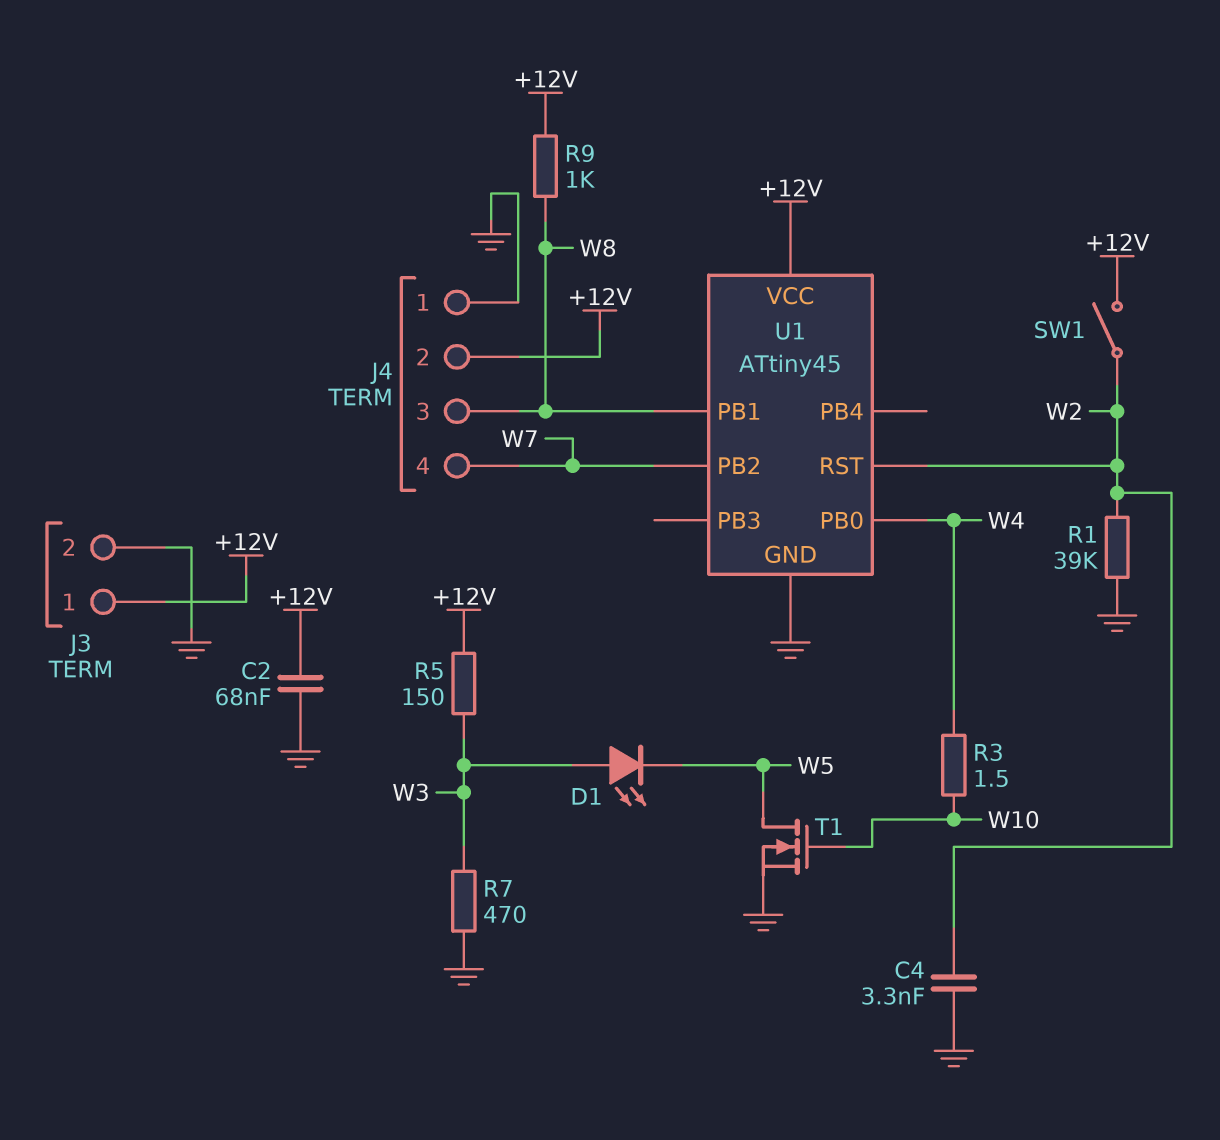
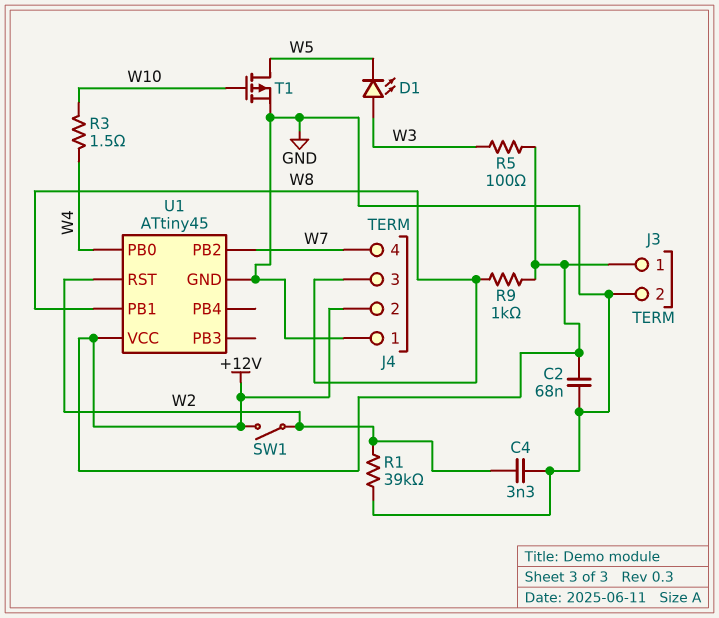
R5: 150 (+12V, W3) -> 100 (+12V, W3)
R7: 470 (GND, W3) -> none
T1: NMOS (G W10, D W5, S GND) -> PMOS (G W10, D W5, S GND)

